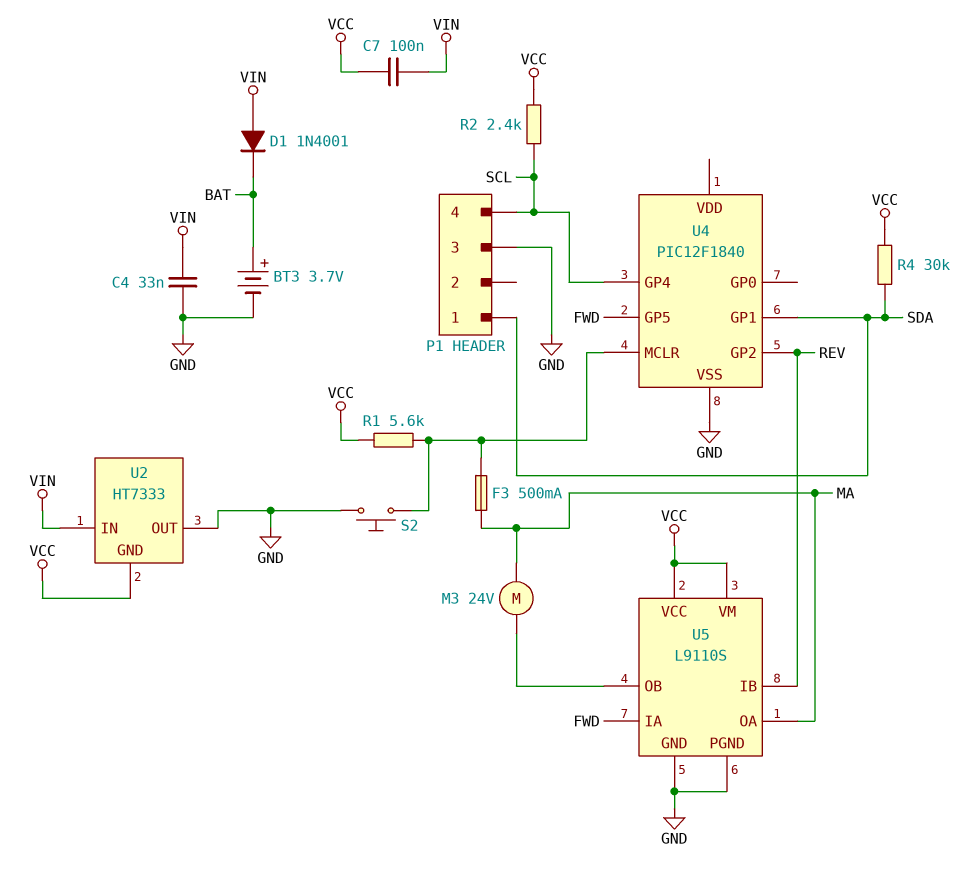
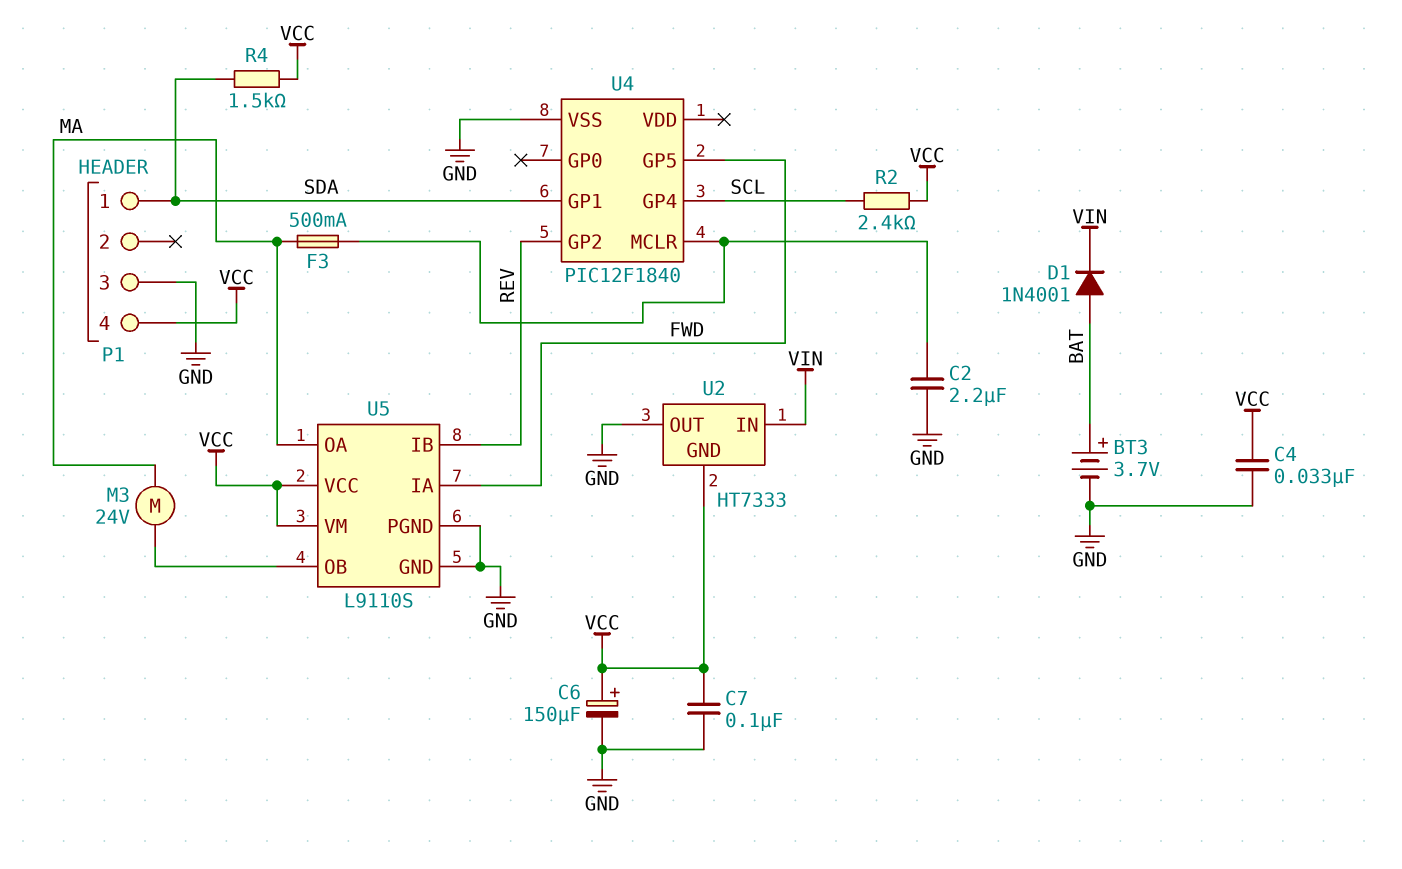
C2: none -> 2.2uF (GND, U4/MCLR)
C4: 33nF (GND, VIN) -> 33nF (GND, VCC)
C6: none -> 150uF (plus VCC, minus GND)
C7: 100nF (VCC, VIN) -> 100nF (GND, VCC)
D1: diode 1N4001 (A VIN, K BAT) -> diode 1N4001 (A BAT, K VIN)
P1 pin 4: SCL -> VCC
R1: 5.6k (U4/MCLR, VCC) -> none
R4: 30k (SDA, VCC) -> 1.5k (SDA, VCC)
S2: button (GND, U4/MCLR) -> none

